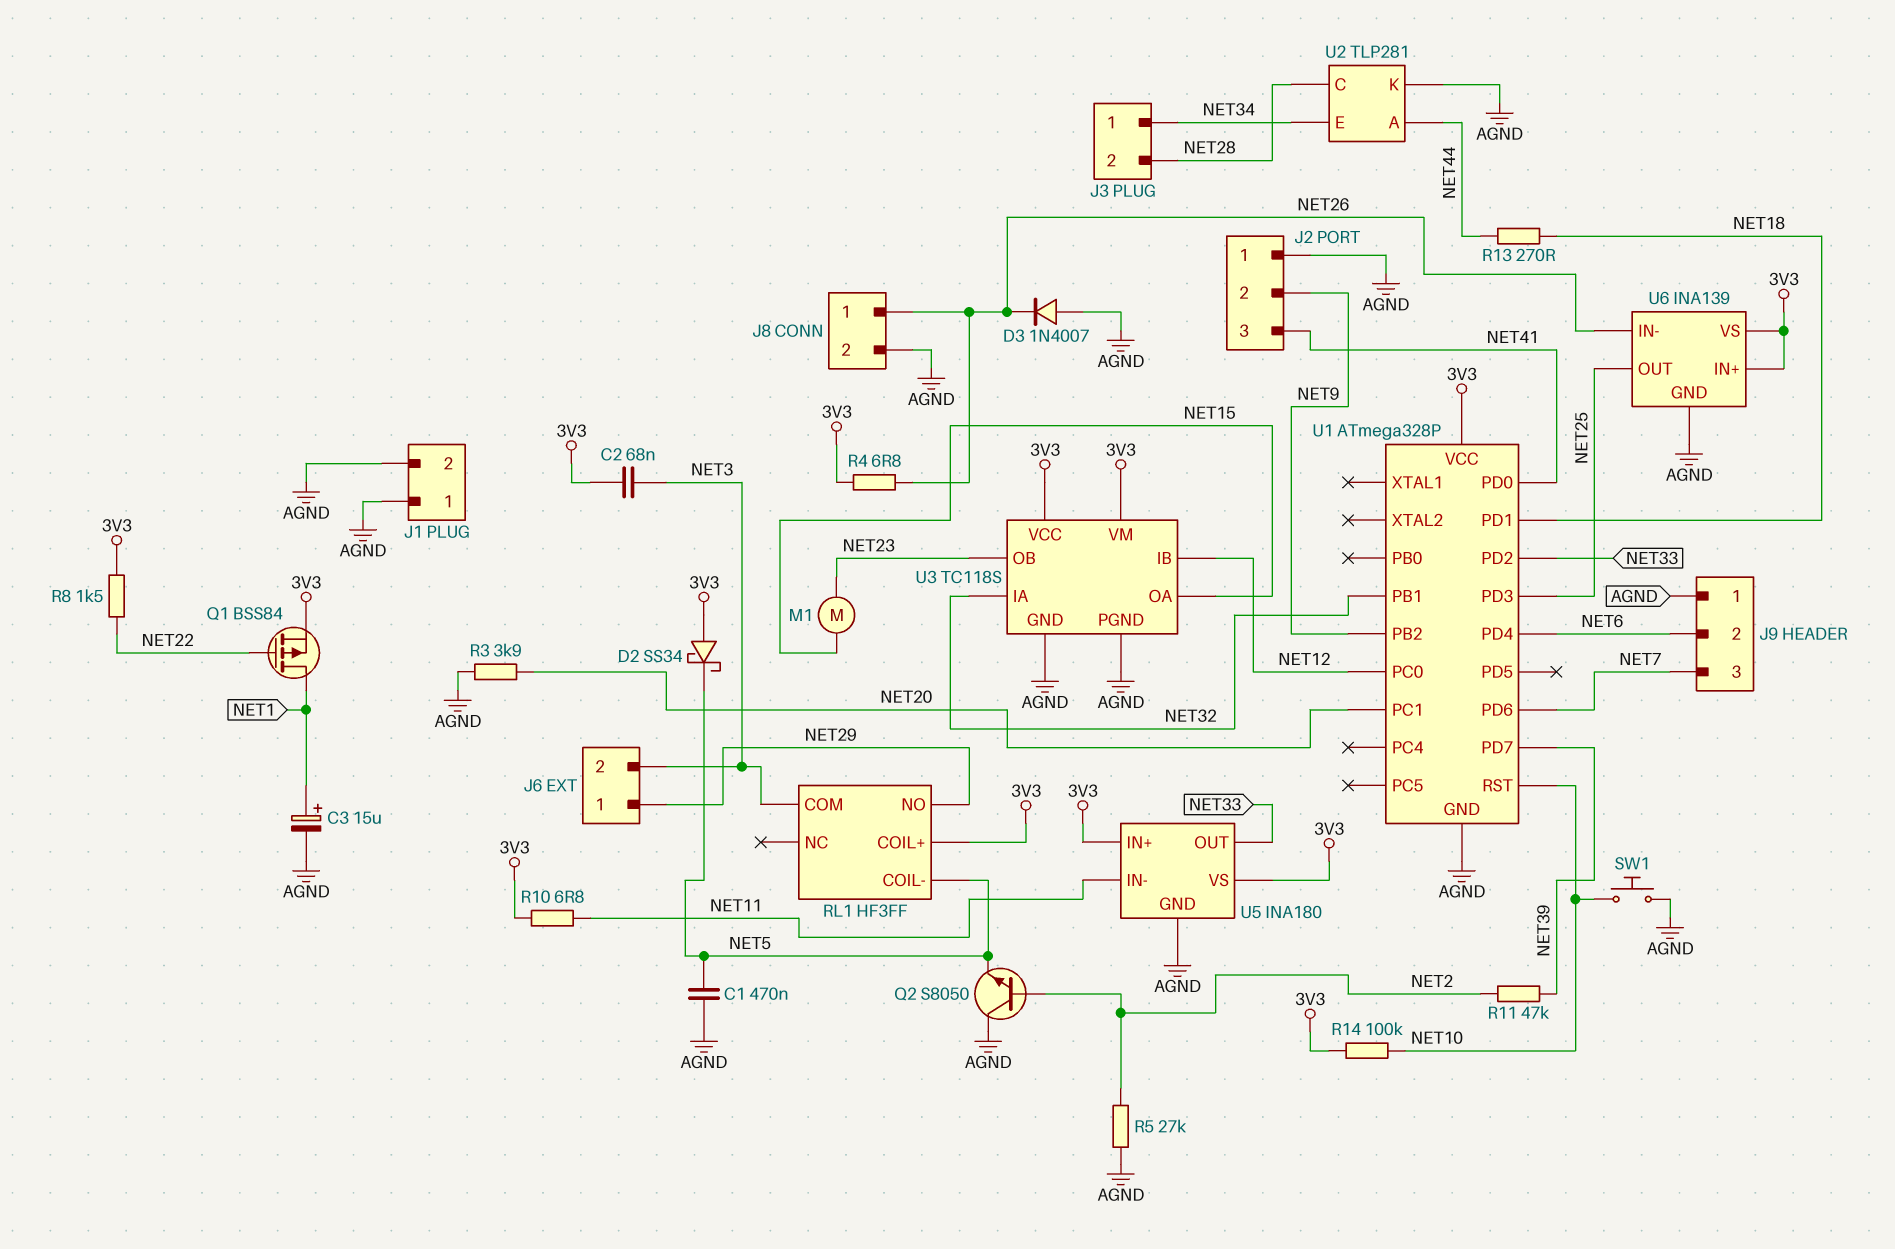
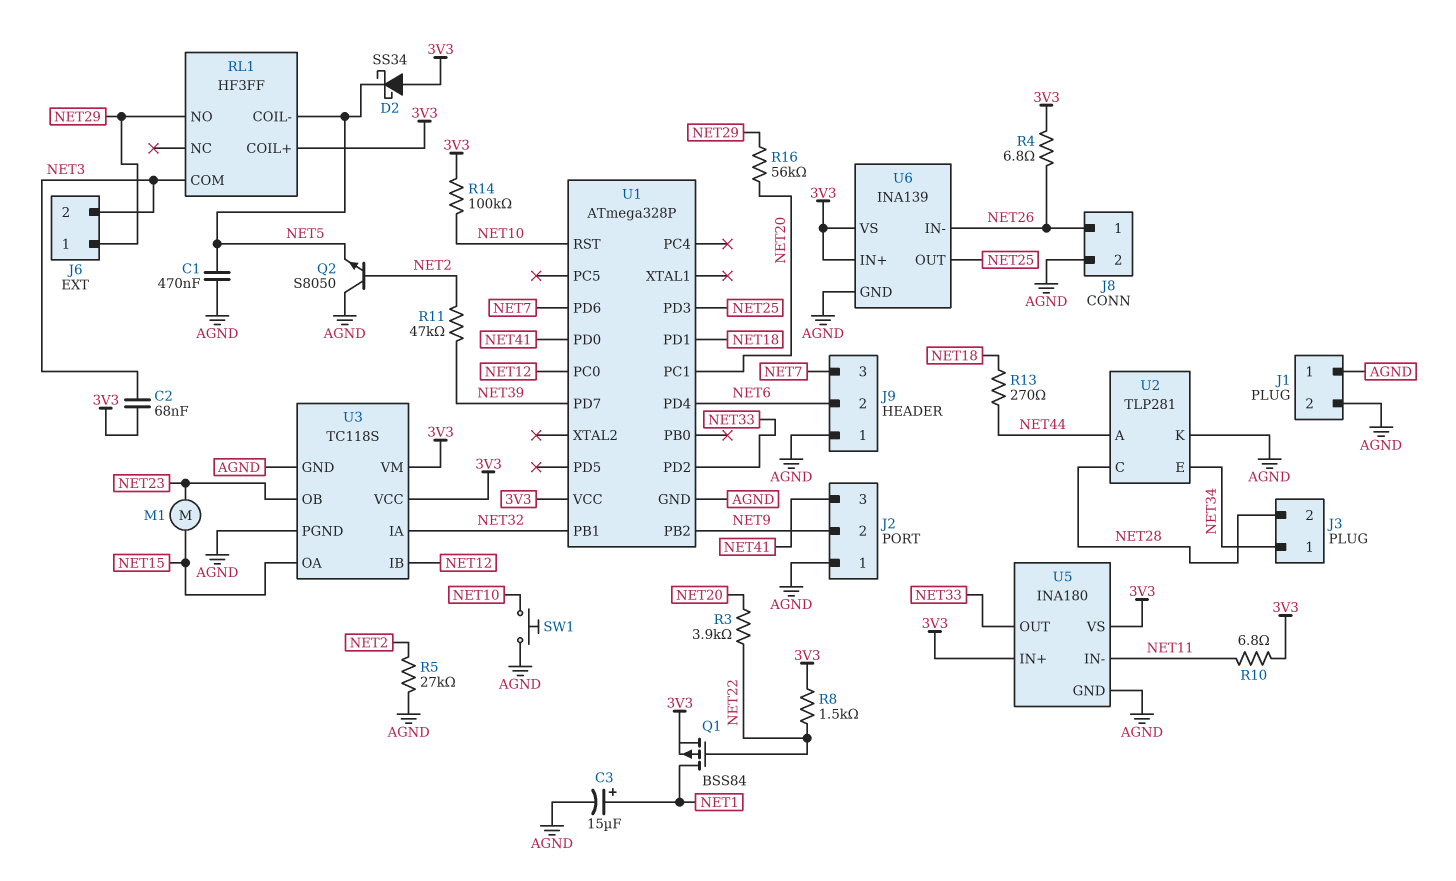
D3: diode 1N4007 (A AGND, K NET26) -> none
R3: 3.9k (AGND, NET20) -> 3.9k (NET20, NET22)
R16: none -> 56k (NET20, NET29)

